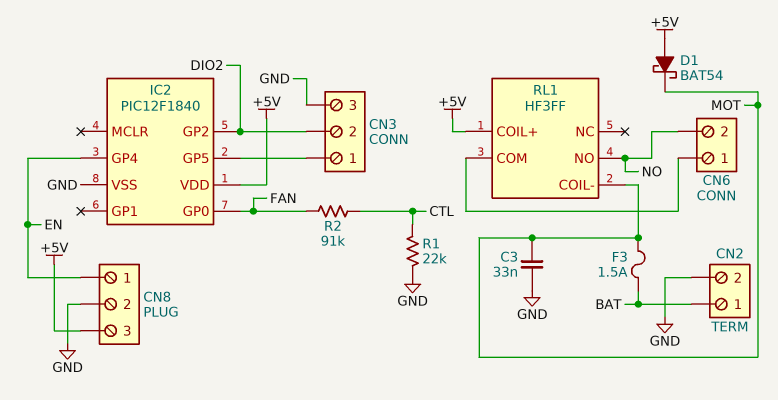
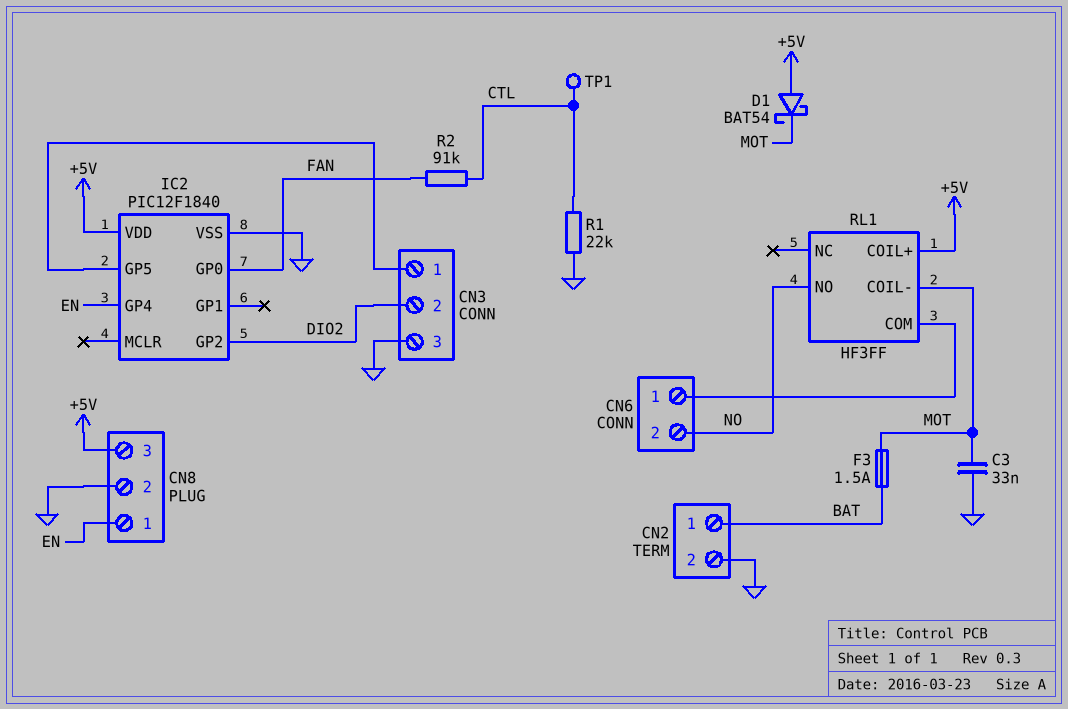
TP1: none -> test point (CTL)

